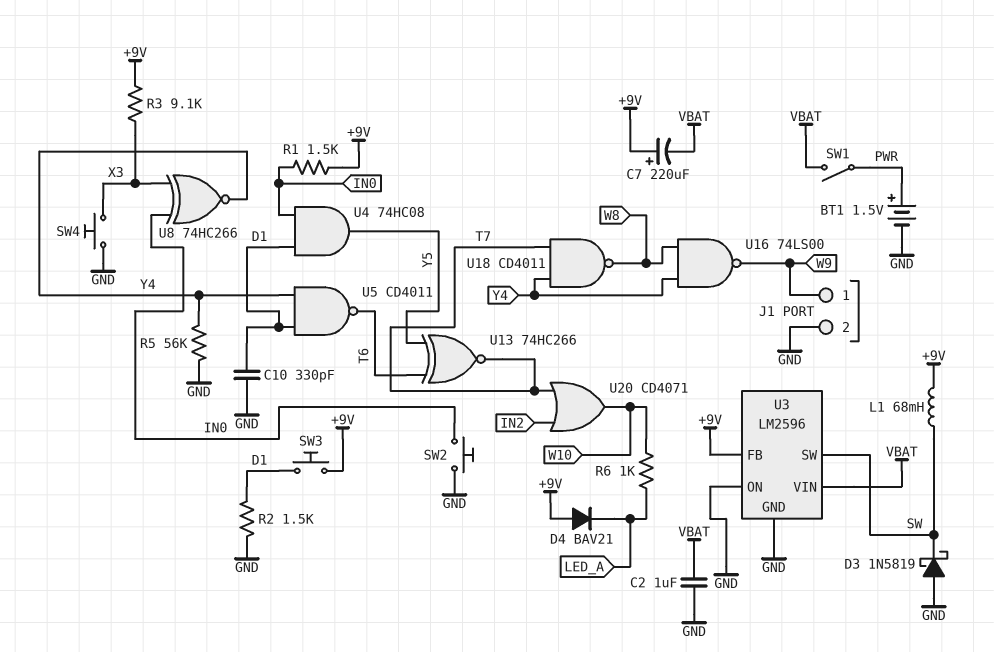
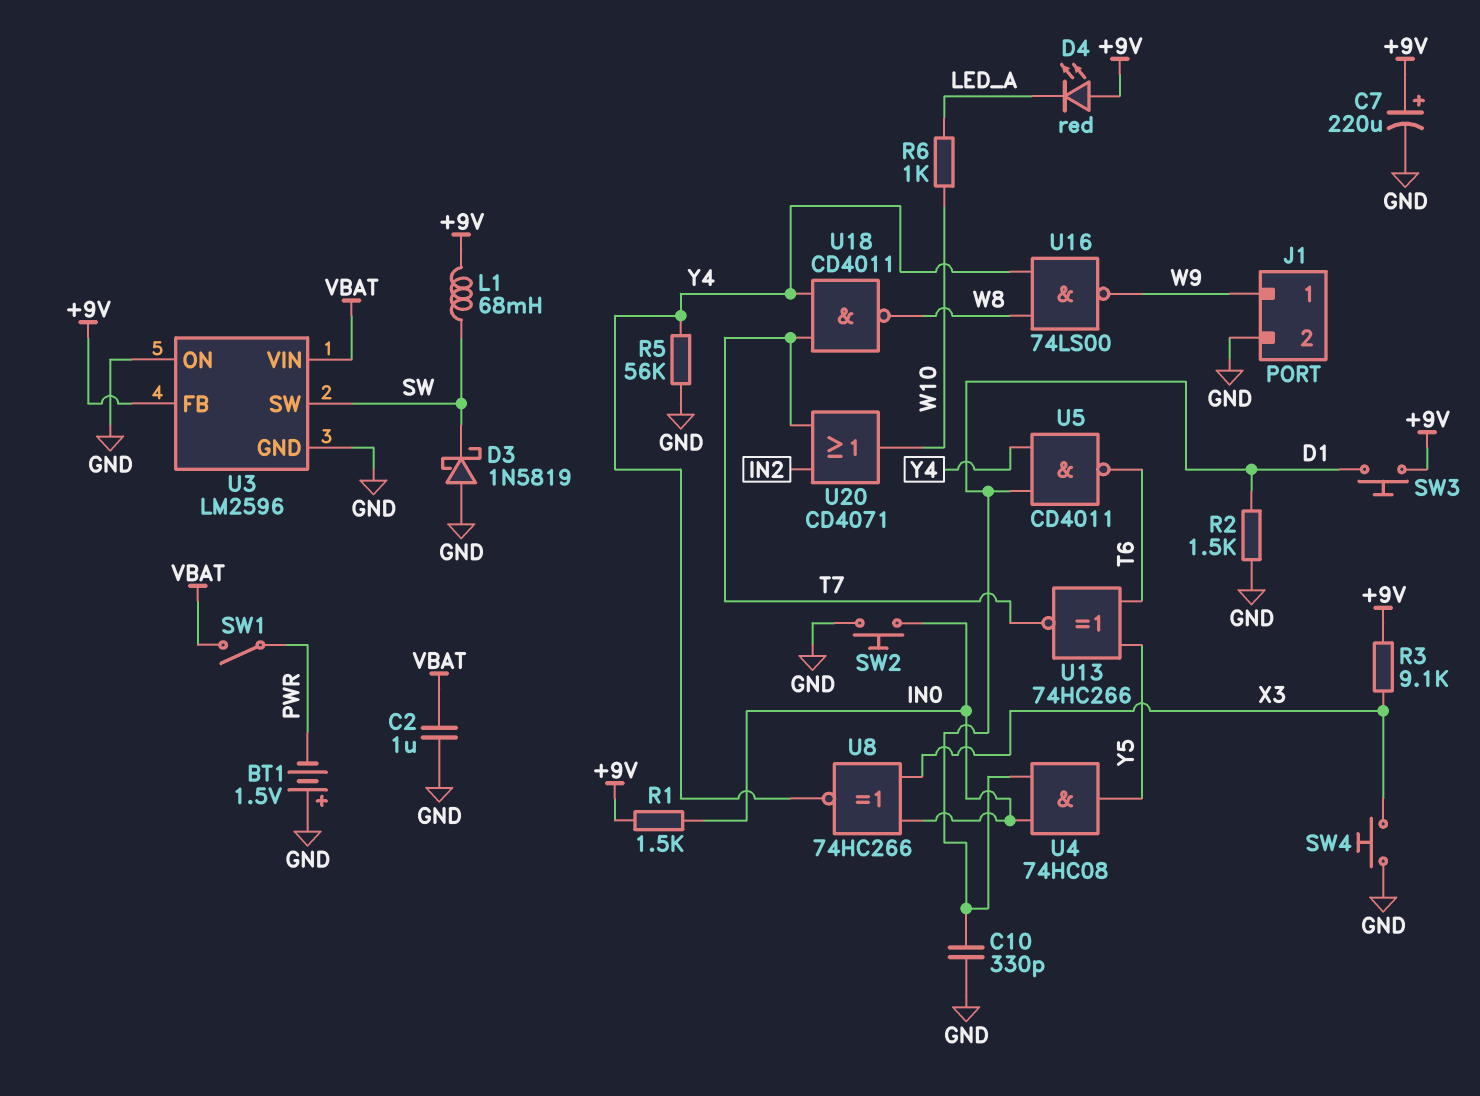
BT1: 1.5V (plus PWR, minus GND) -> 1.5V (plus GND, minus PWR)
C7: 220uF (plus +9V, minus VBAT) -> 220uF (plus +9V, minus GND)
D4: diode BAV21 (A +9V, K LED_A) -> LED red (A +9V, K LED_A)

